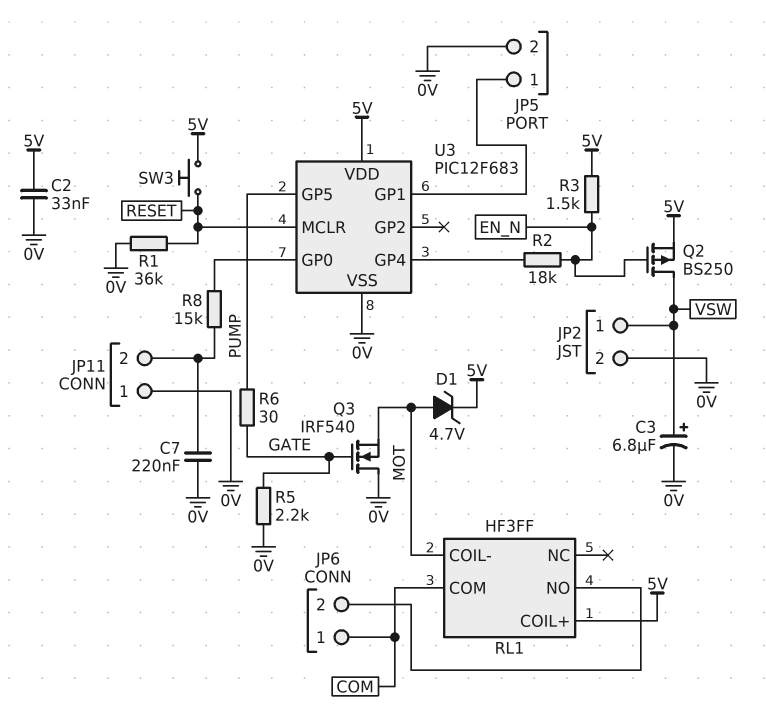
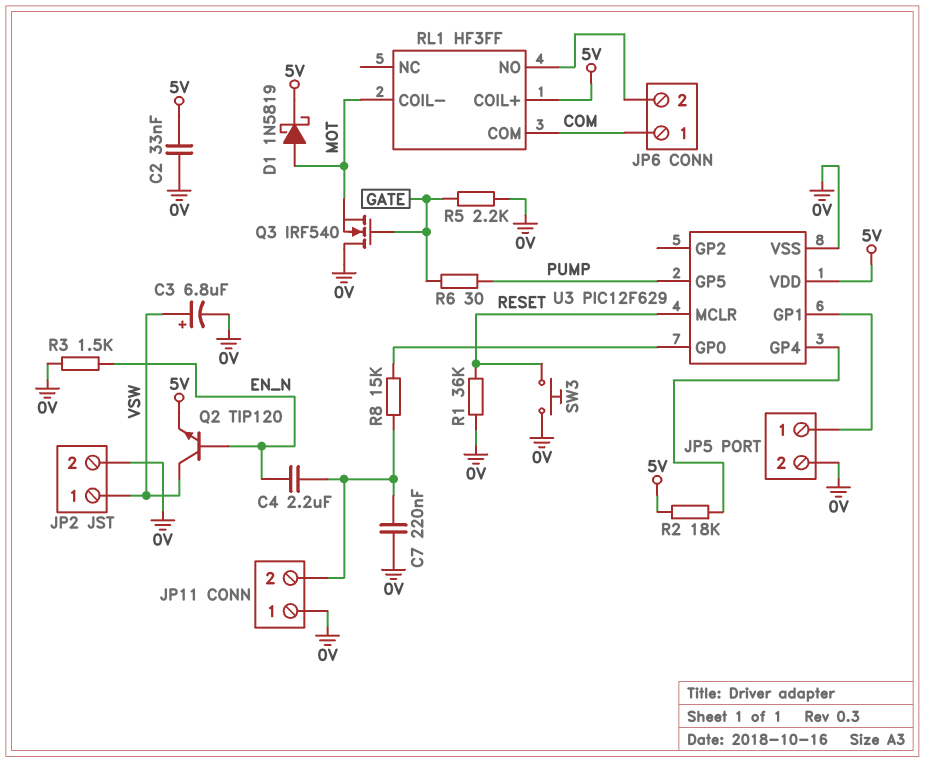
C4: none -> 2.2uF (EN_N, JP11/2)
D1: zener 4.7V (A MOT, K 5V) -> schottky 1N5819 (A MOT, K 5V)
Q2: PMOS BS250 (G EN_N, D VSW, S 5V) -> NPN TIP120 (B EN_N, C VSW, E 5V)
R2: 18k (EN_N, U3/GP4) -> 18k (5V, U3/GP4)
R3: 1.5k (5V, EN_N) -> 1.5k (0V, EN_N)
SW3: button (5V, RESET) -> button (0V, RESET)
U3: PIC12F683 -> PIC12F629

